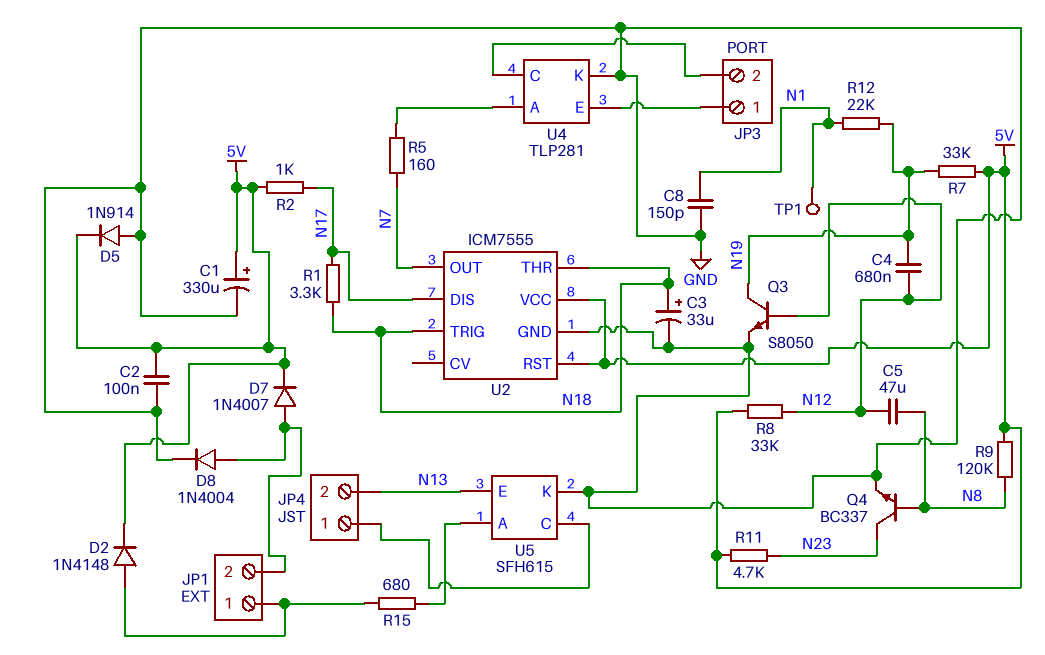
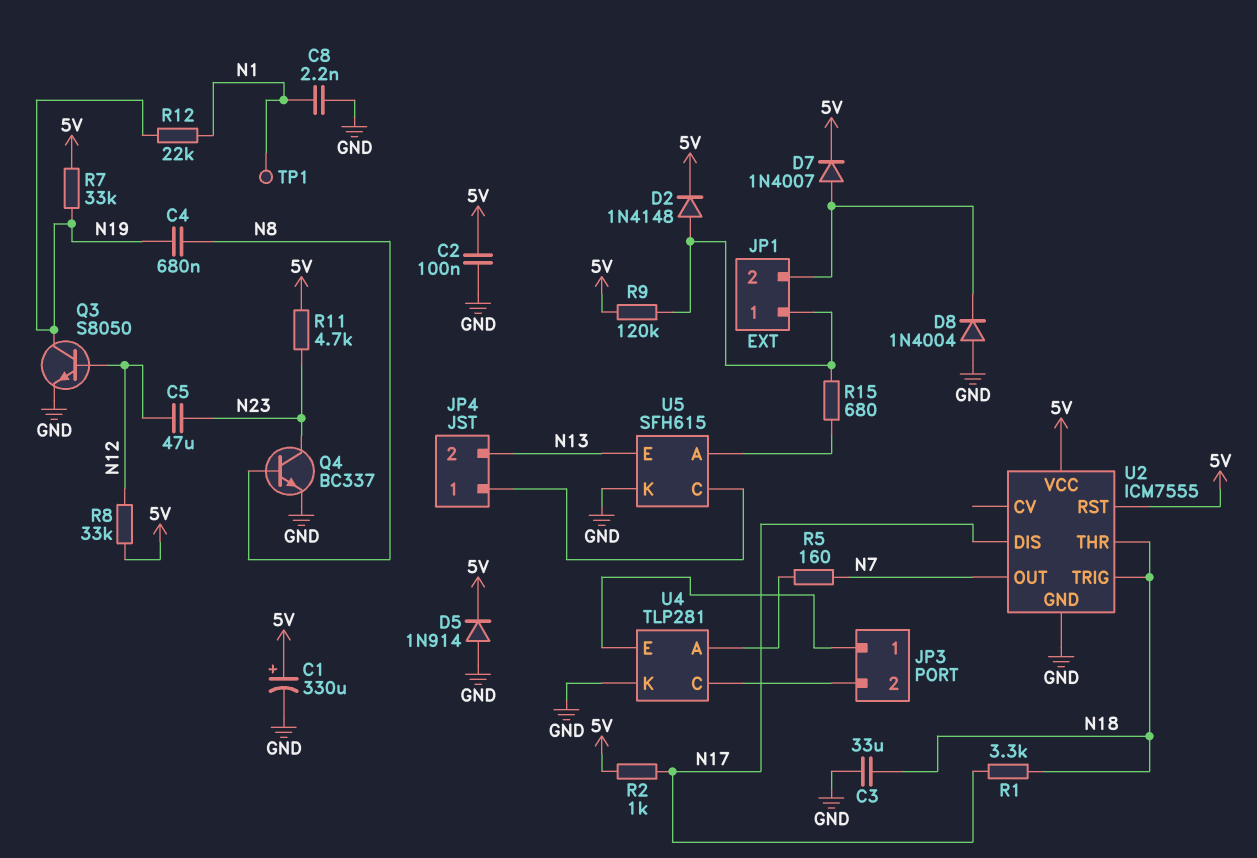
C3: 33uF (plus N18, minus GND) -> 33uF (GND, N18)
C4: 680nF (N12, N19) -> 680nF (N8, N19)
C5: 47uF (N8, N12) -> 47uF (N12, N23)
C8: 150pF (GND, N1) -> 2.2nF (GND, N1)
D8: diode 1N4004 (A JP1/2, K GND) -> diode 1N4004 (A GND, K JP1/2)
R9: 120k (5V, N8) -> 120k (5V, JP1/1)

